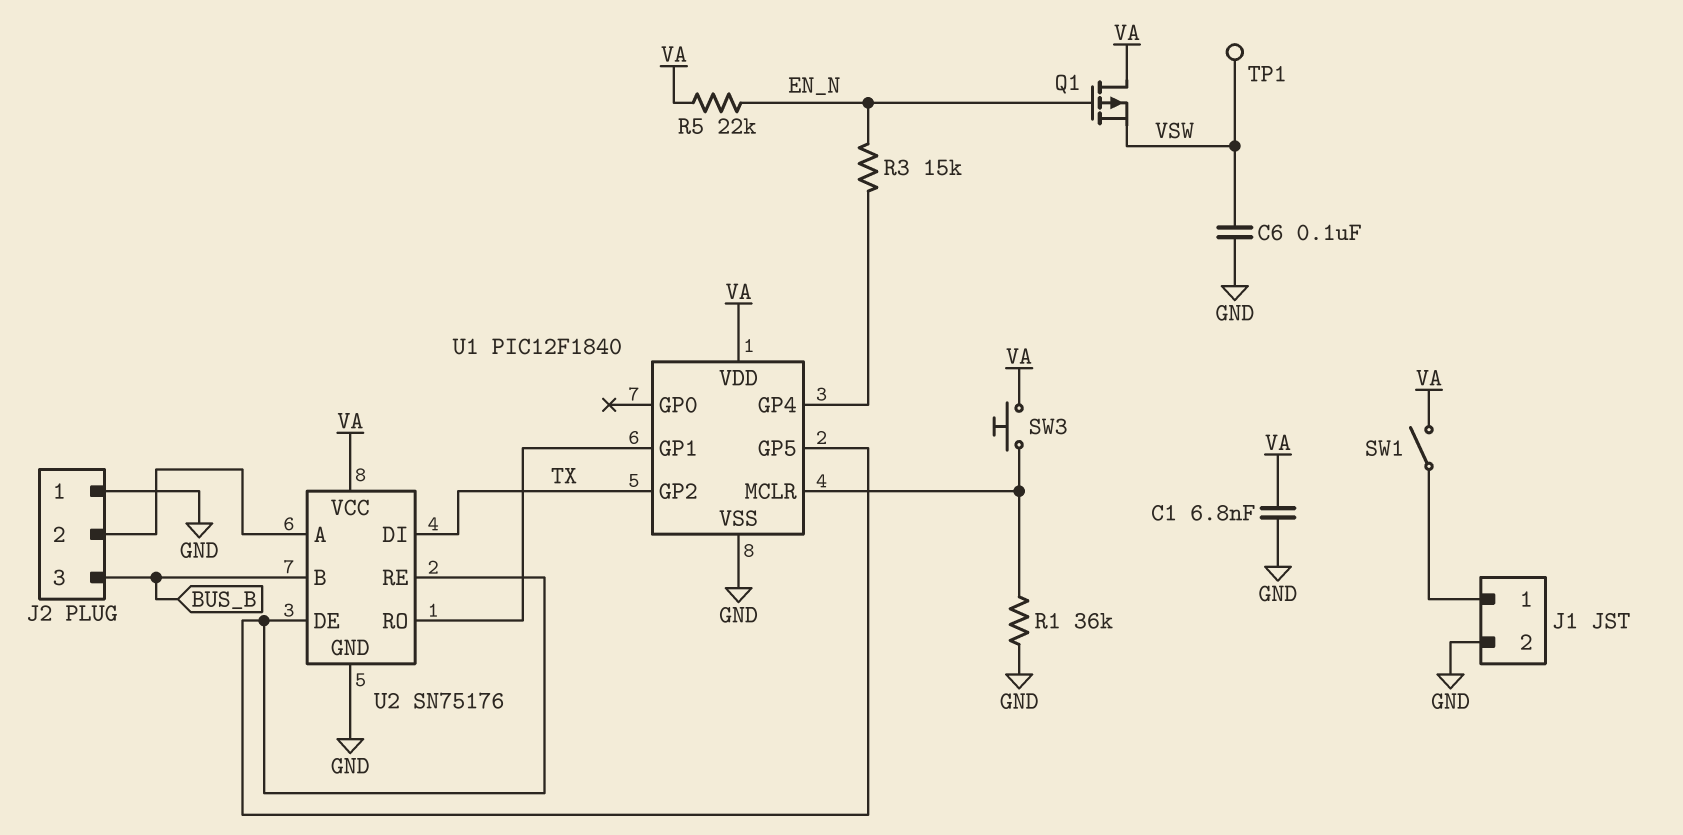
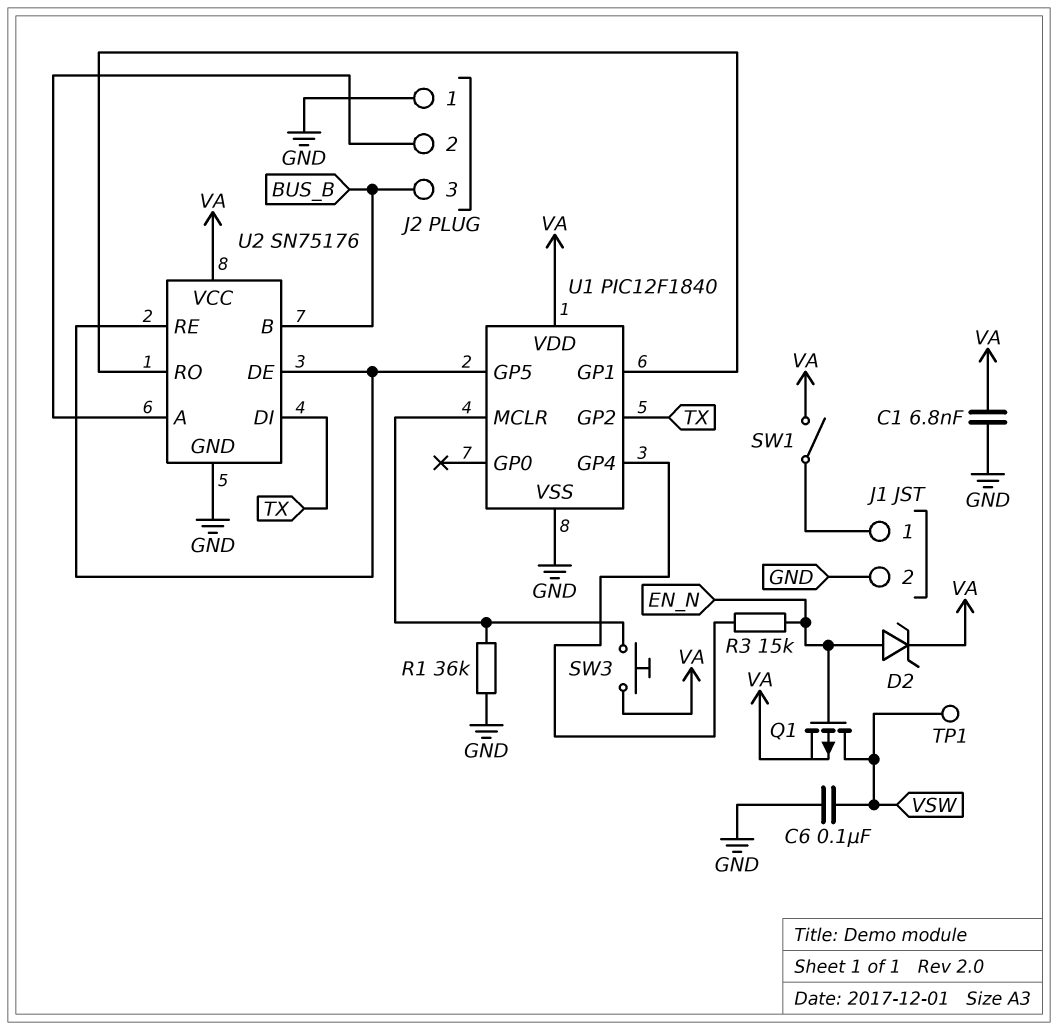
D2: none -> zener (A EN_N, K VA)
Q1: PMOS (G EN_N, D VA, S VSW) -> PMOS (G EN_N, D VSW, S VA)
R5: 22k (EN_N, VA) -> none

